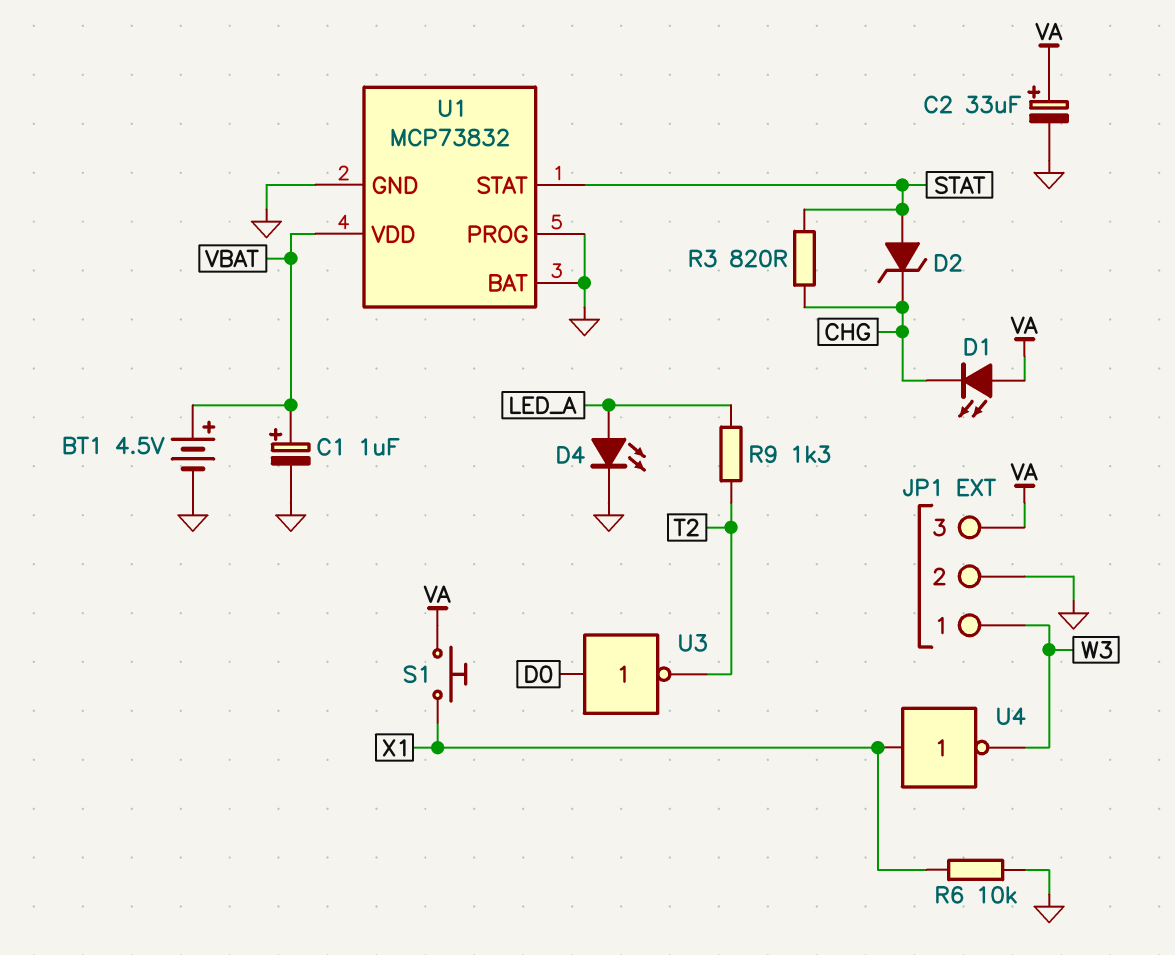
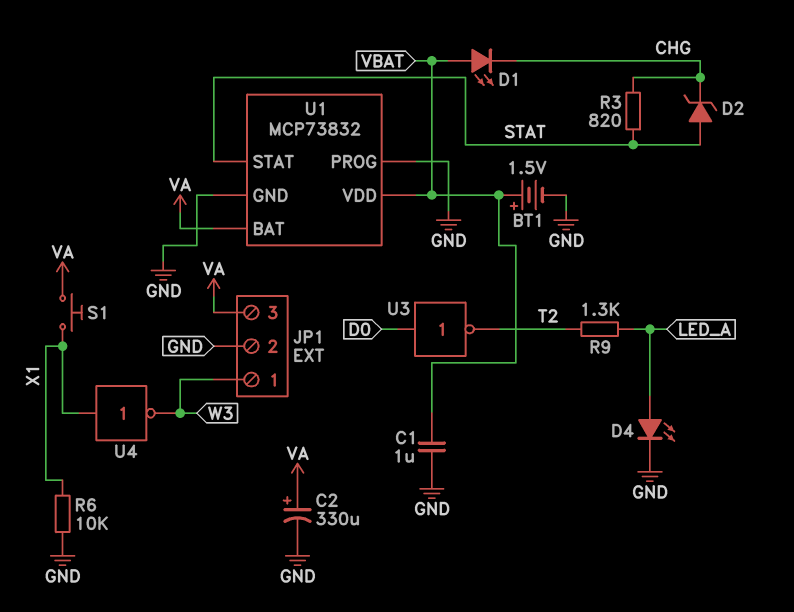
BT1: 4.5V (plus VBAT, minus GND) -> 1.5V (plus VBAT, minus GND)
C1: 1uF (plus VBAT, minus GND) -> 1uF (GND, VBAT)
C2: 33uF (plus VA, minus GND) -> 330uF (plus VA, minus GND)
D1: LED (A VA, K CHG) -> LED (A VBAT, K CHG)
U1 pin BAT: GND -> VA

